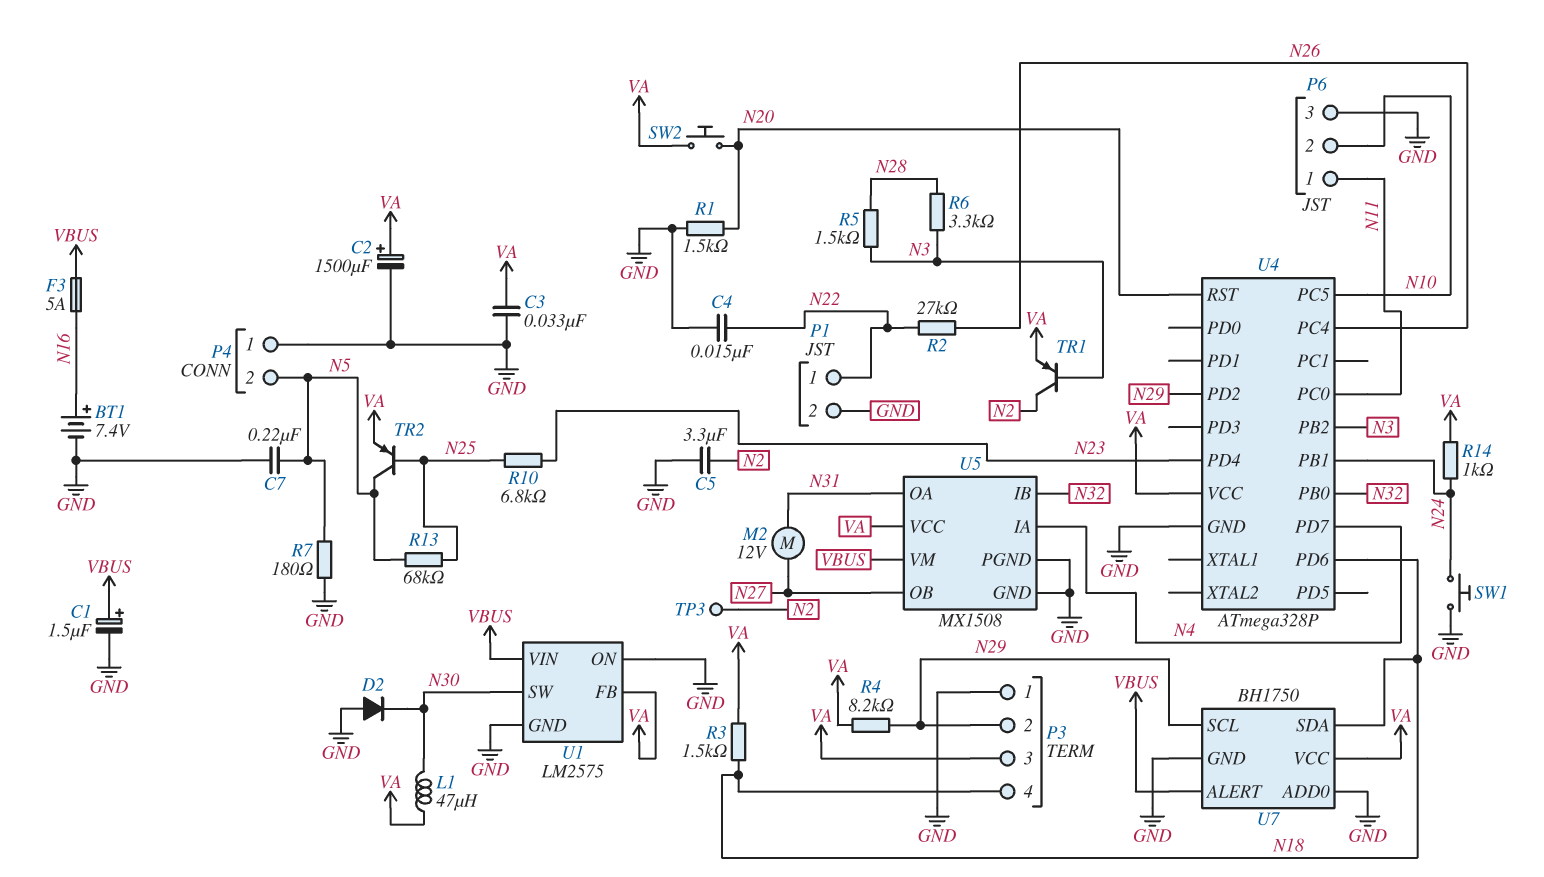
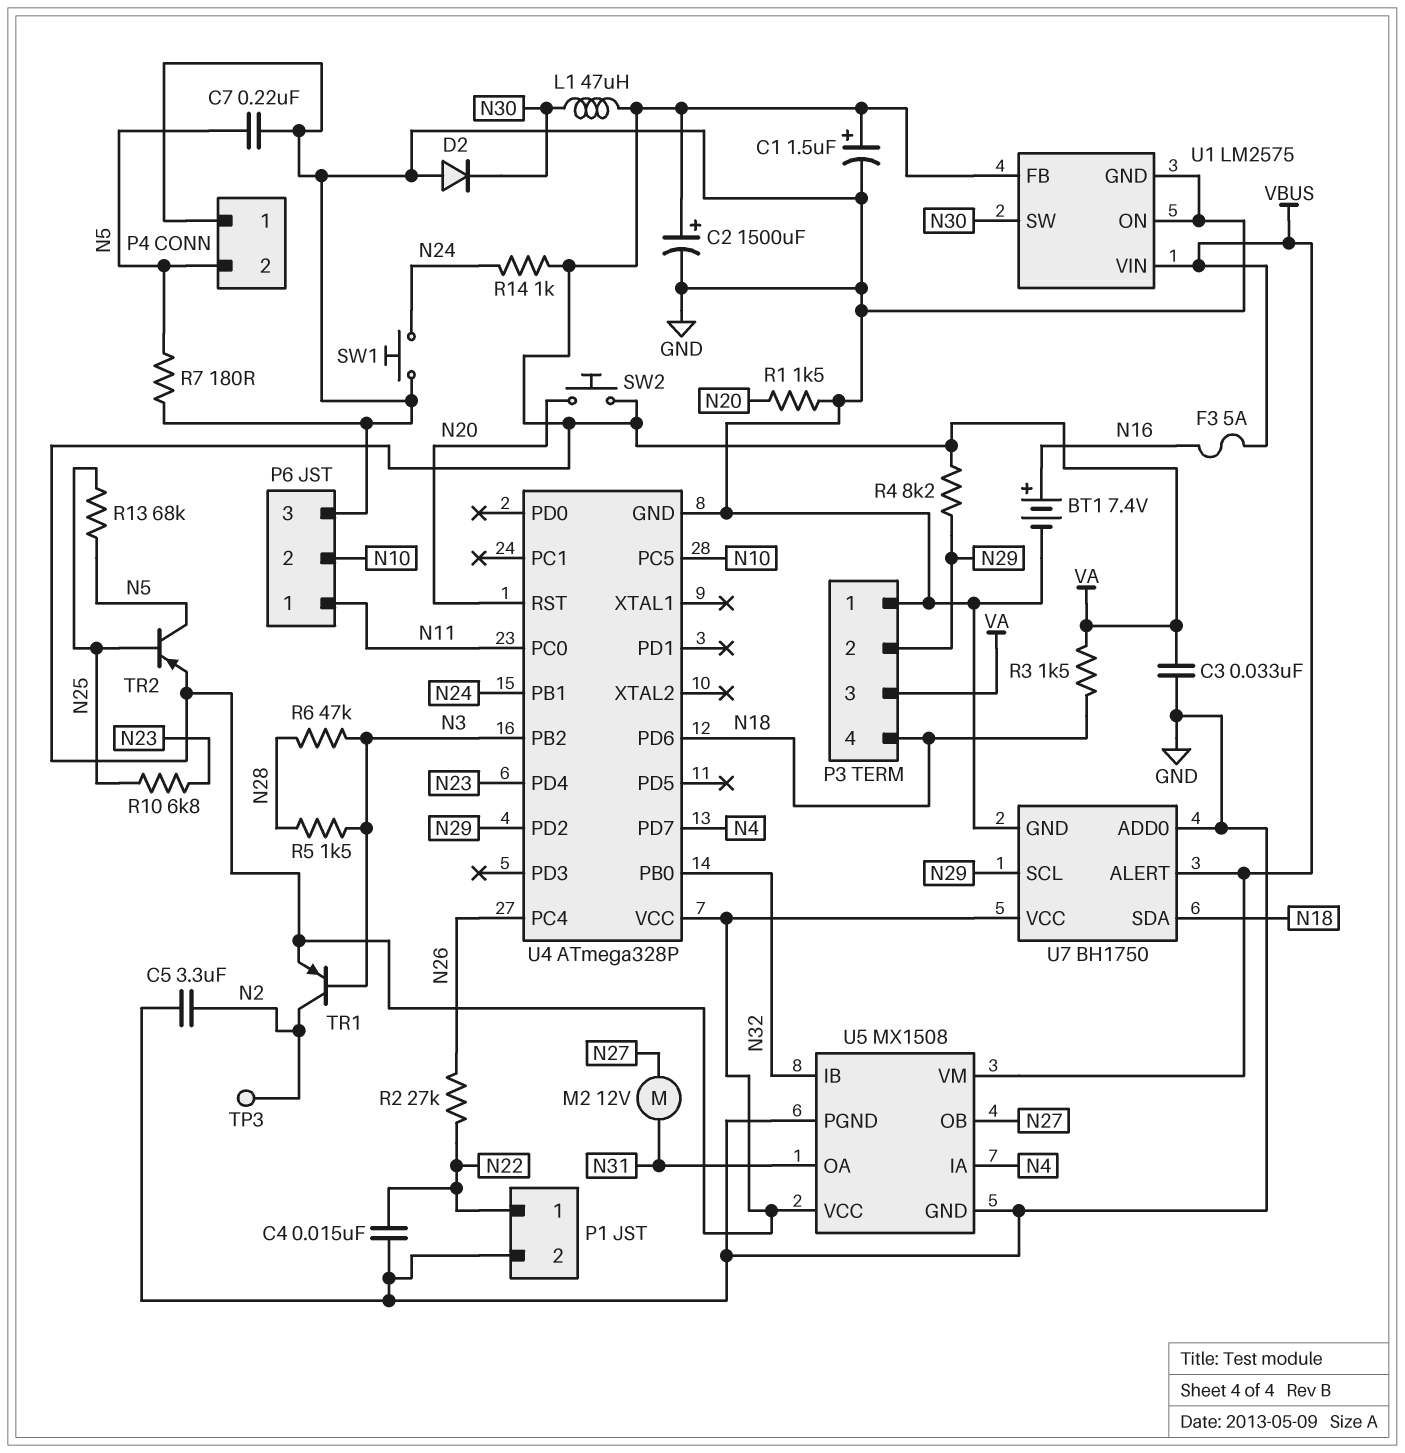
C1: 1.5uF (plus VBUS, minus GND) -> 1.5uF (plus VA, minus GND)
R6: 3.3k (N3, N28) -> 47k (N3, N28)

